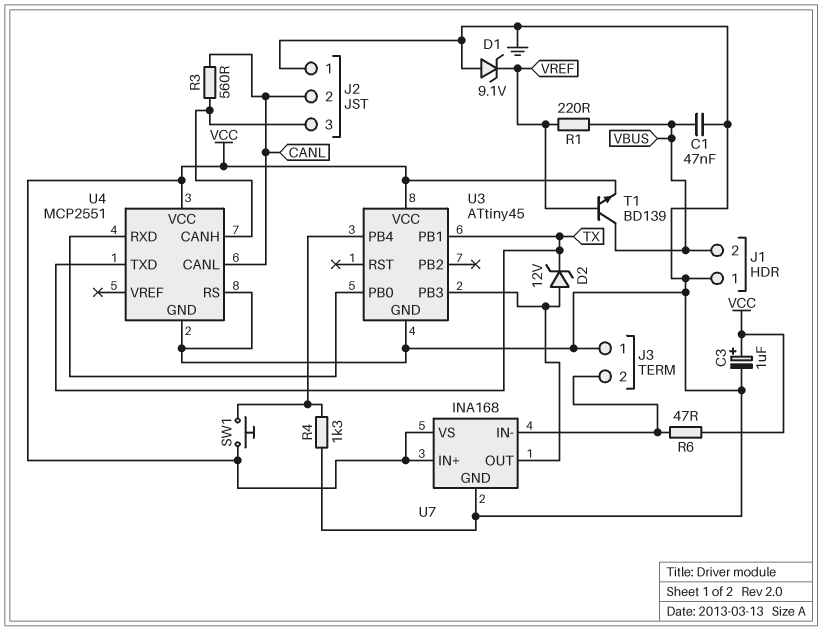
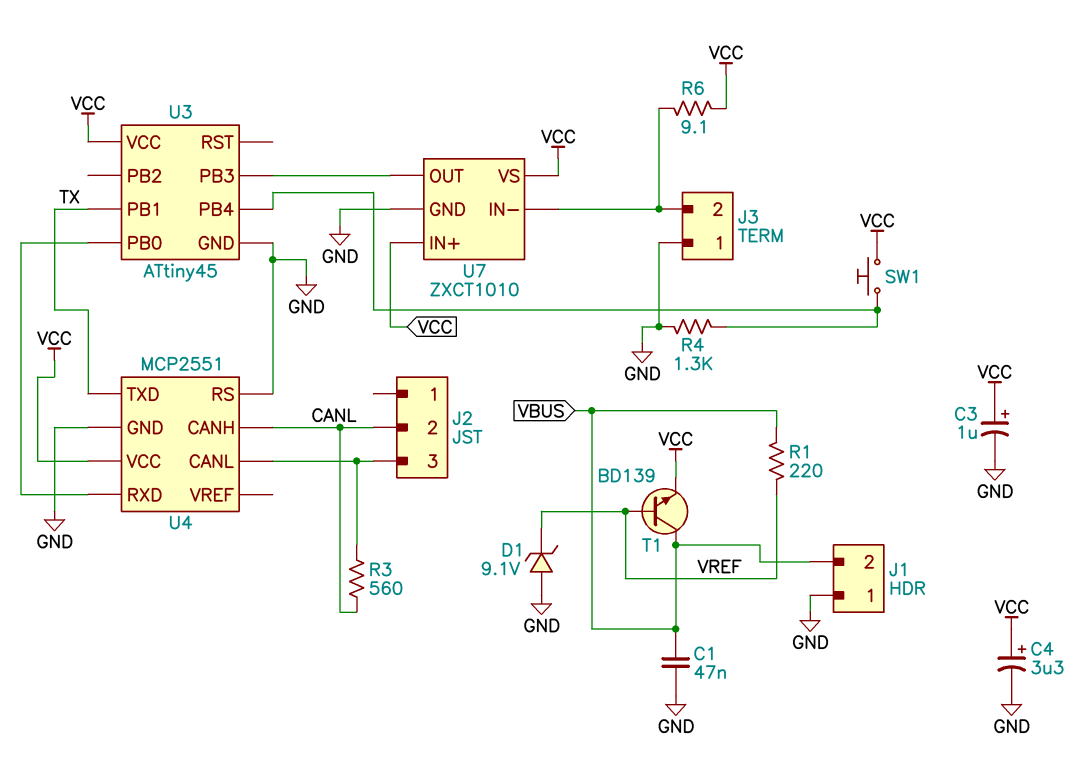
C4: none -> 3.3uF (plus VCC, minus GND)
D2: zener 12V (A U3/PB3, K TX) -> none
J2 pin 1: GND -> none
R6: 47 (J3/2, VCC) -> 9.1 (J3/2, VCC)
U4 pin CANH: J2/3 -> CANL
U4 pin CANL: CANL -> J2/3
U7: INA168 -> ZXCT1010

